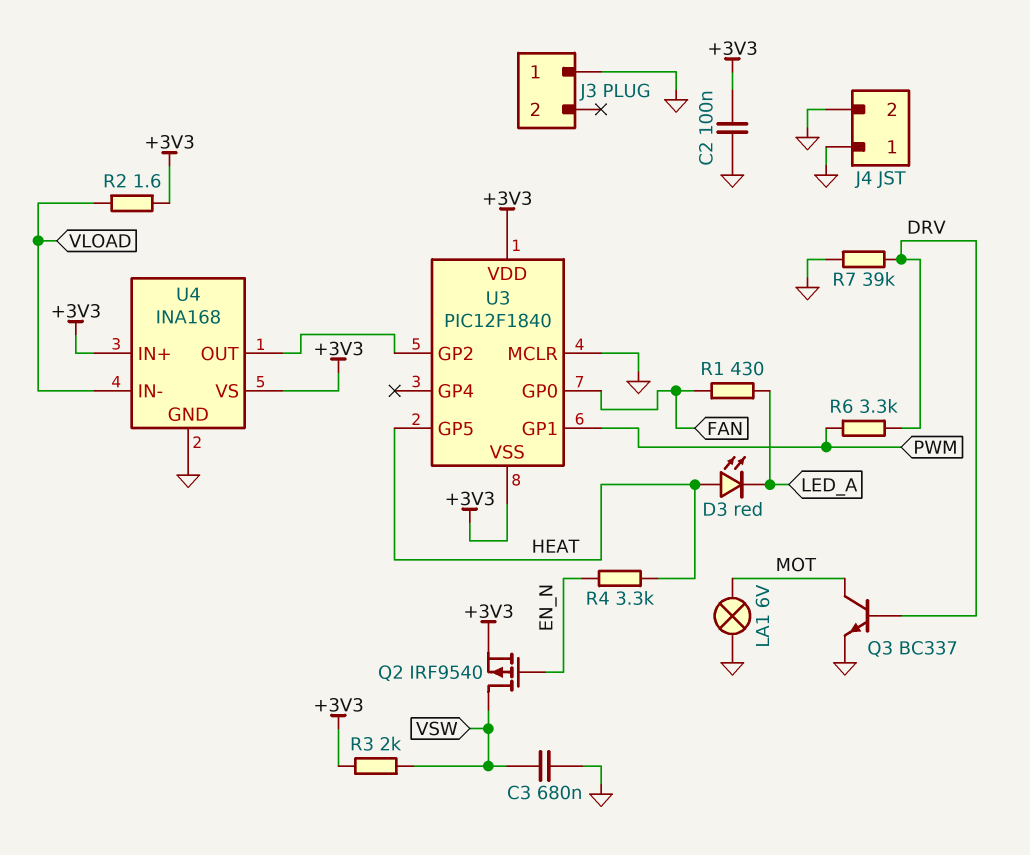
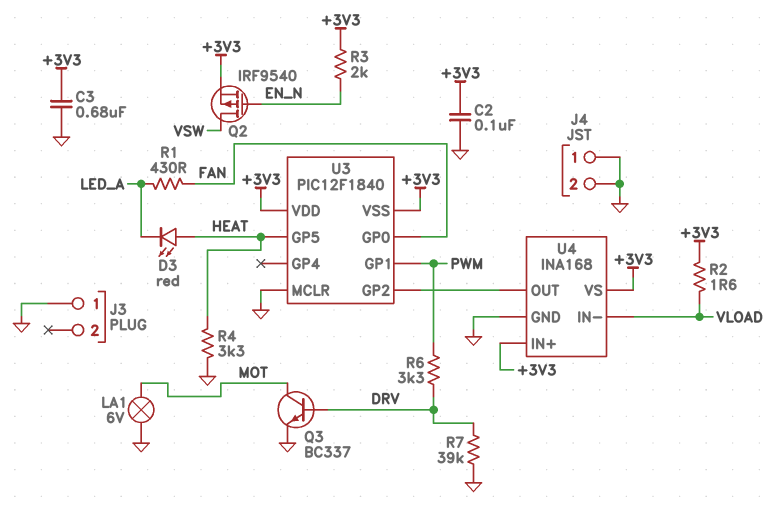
C3: 680nF (GND, VSW) -> 680nF (+3V3, GND)
R3: 2k (+3V3, VSW) -> 2k (+3V3, EN_N)
R4: 3.3k (EN_N, HEAT) -> 3.3k (GND, HEAT)

